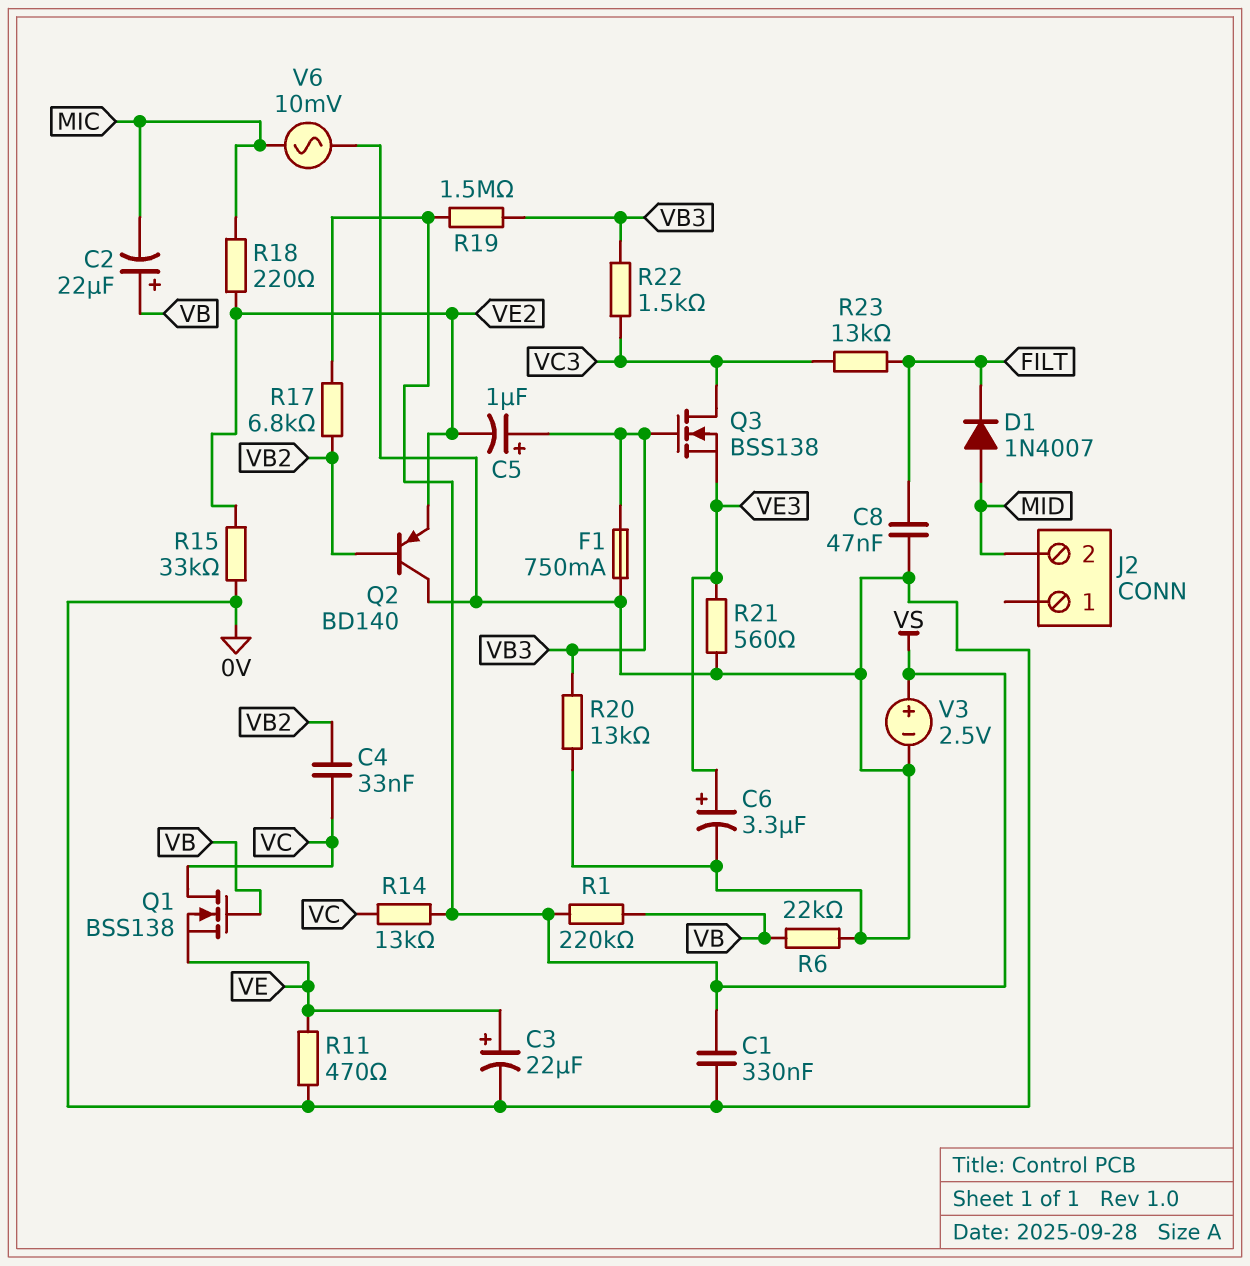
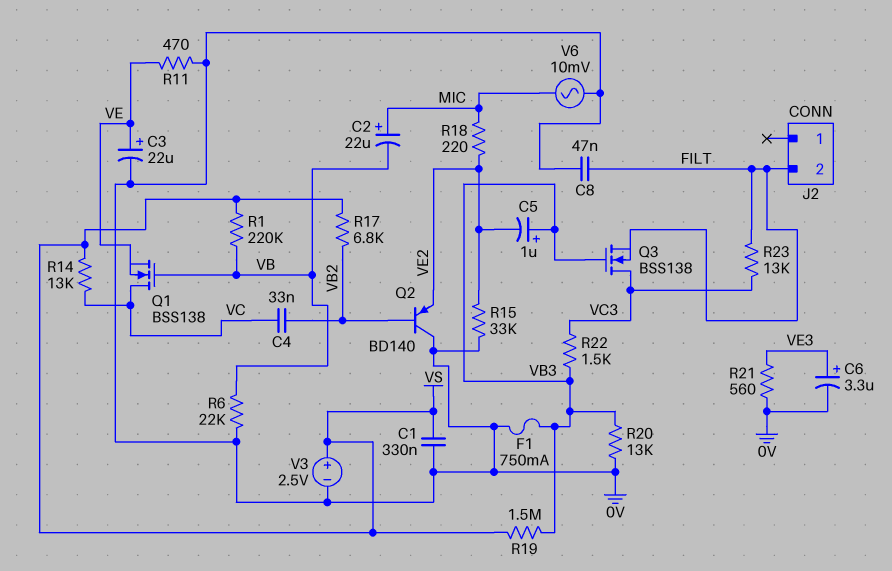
C2: 22uF (plus VB, minus MIC) -> 22uF (plus MIC, minus VB)
D1: diode 1N4007 (A MID, K FILT) -> none
J2 pin 2: MID -> FILT
Q3: NMOS BSS138 (G VB3, D VC3, S VE3) -> NMOS BSS138 (G VB3, D VC3, S FILT)

